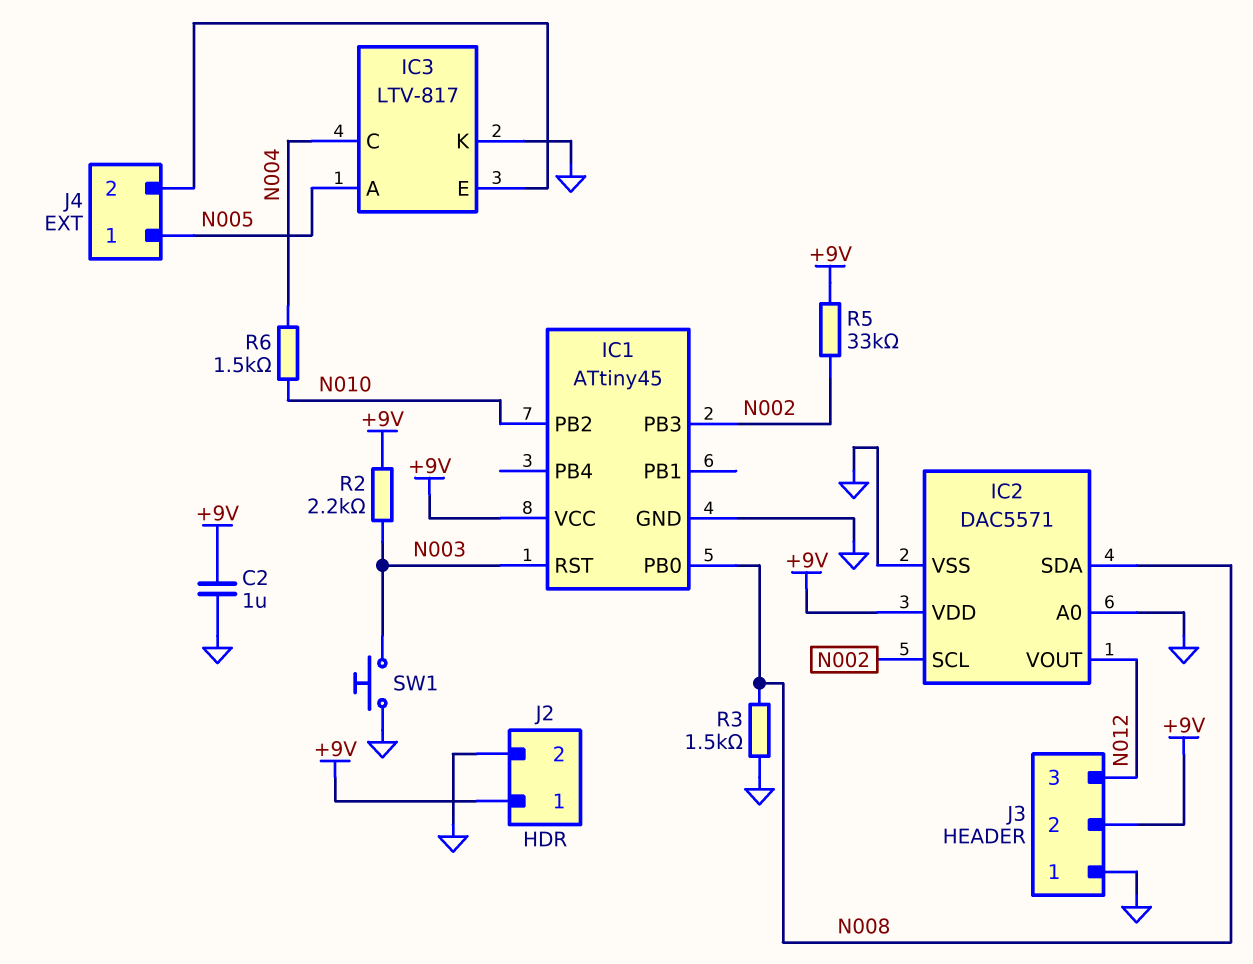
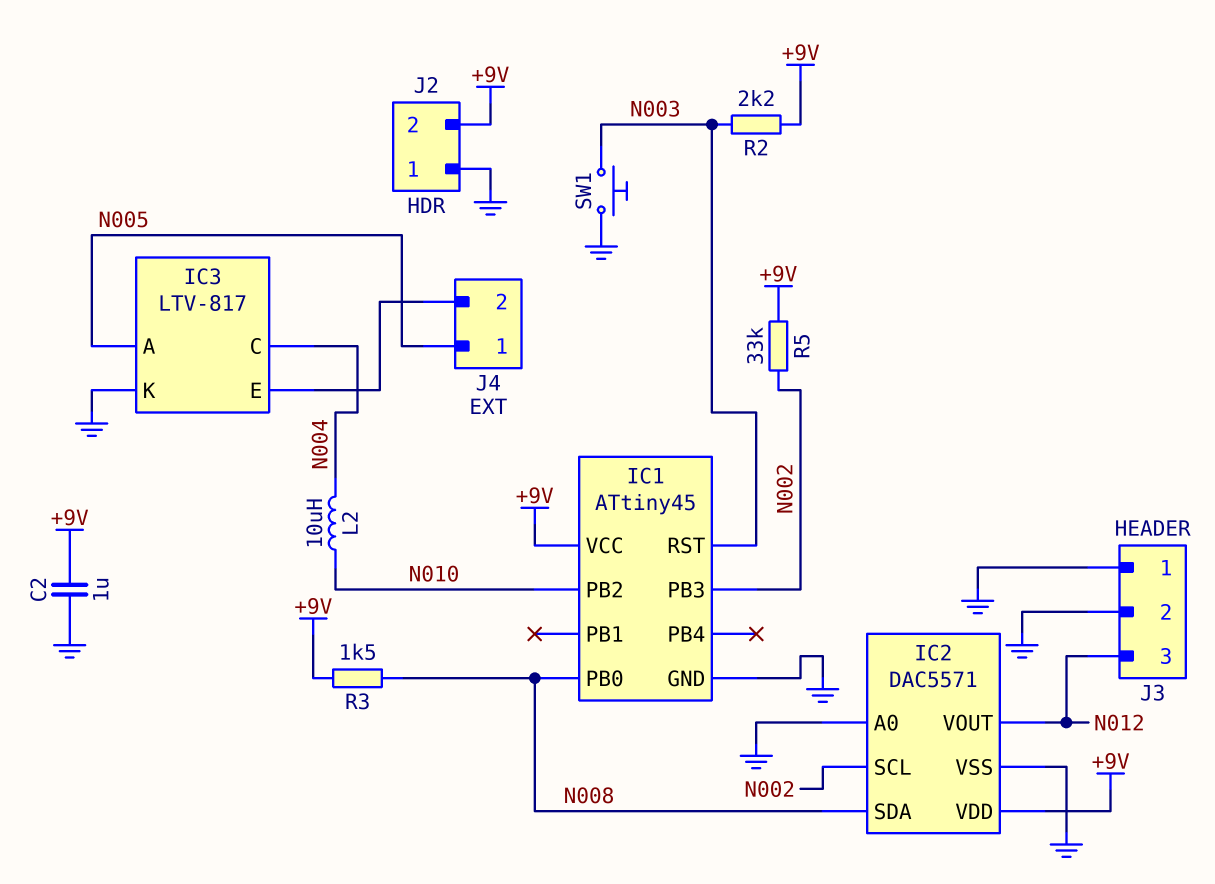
J2 pin 1: +9V -> GND
J2 pin 2: GND -> +9V
J3 pin 2: +9V -> GND
L2: none -> 10uH (N004, N010)
R3: 1.5k (GND, N008) -> 1.5k (+9V, N008)
R6: 1.5k (N004, N010) -> none

